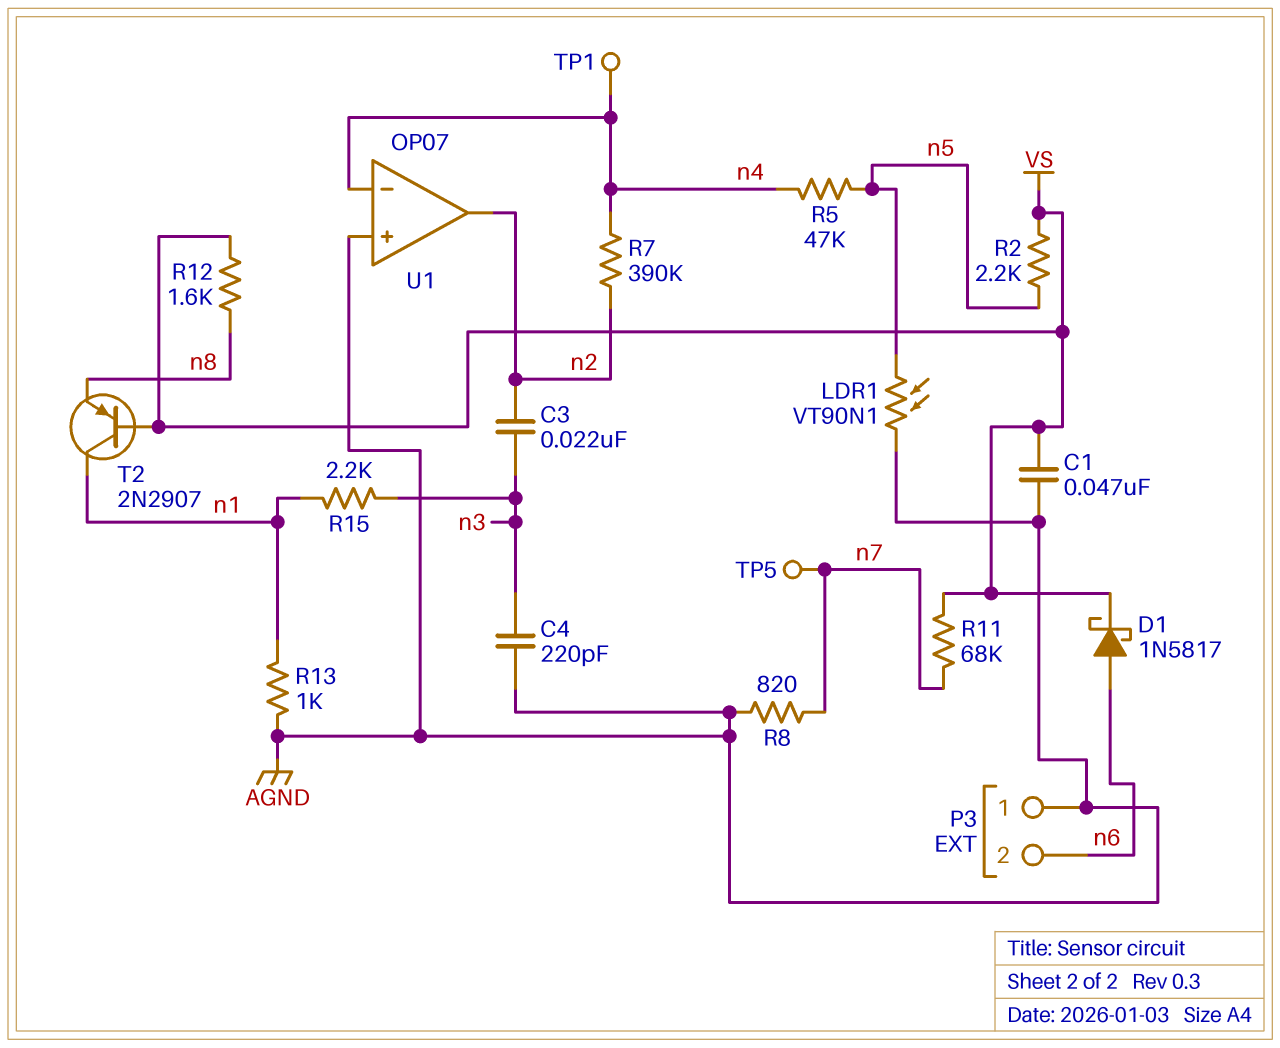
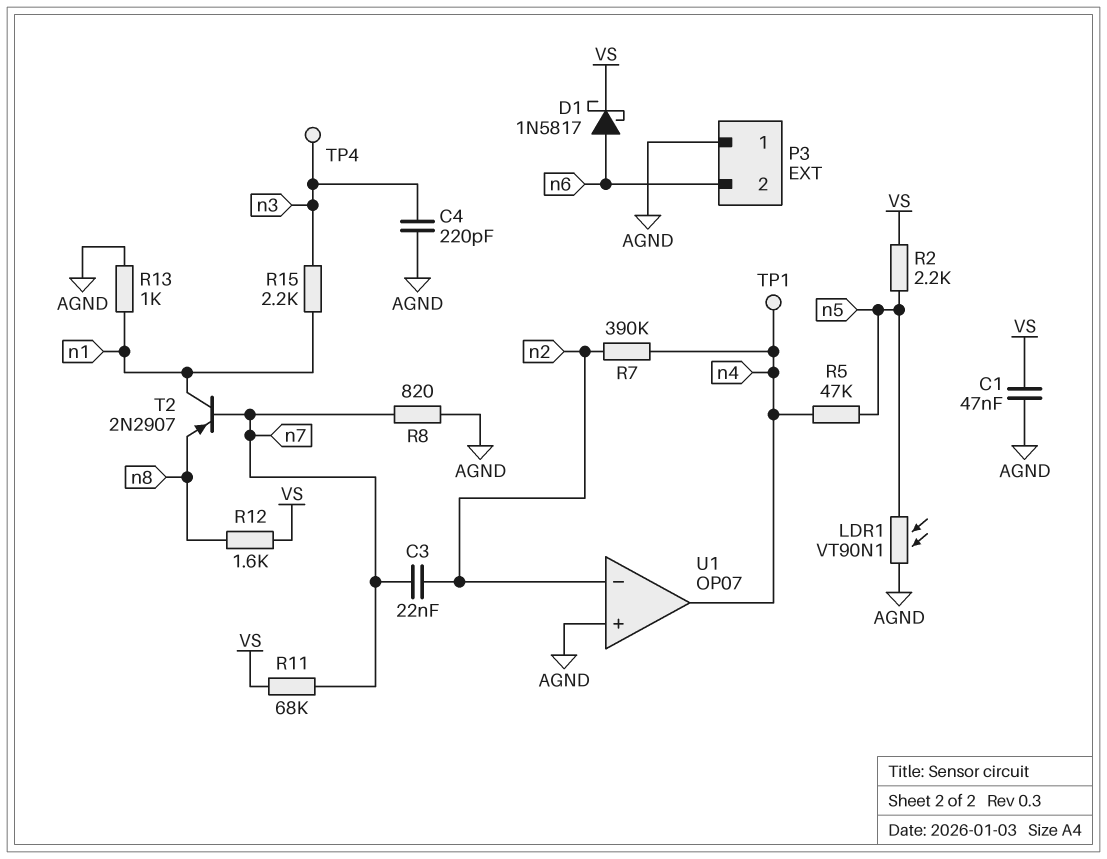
C3: 22nF (n2, n3) -> 22nF (n2, n7)
T2: PNP 2N2907 (B VS, C n1, E n8) -> PNP 2N2907 (B n7, C n1, E n8)
TP4: none -> test point (n3)
TP5: test point (n7) -> none
U1 pin in-: n4 -> n2
U1 pin out: n2 -> n4

